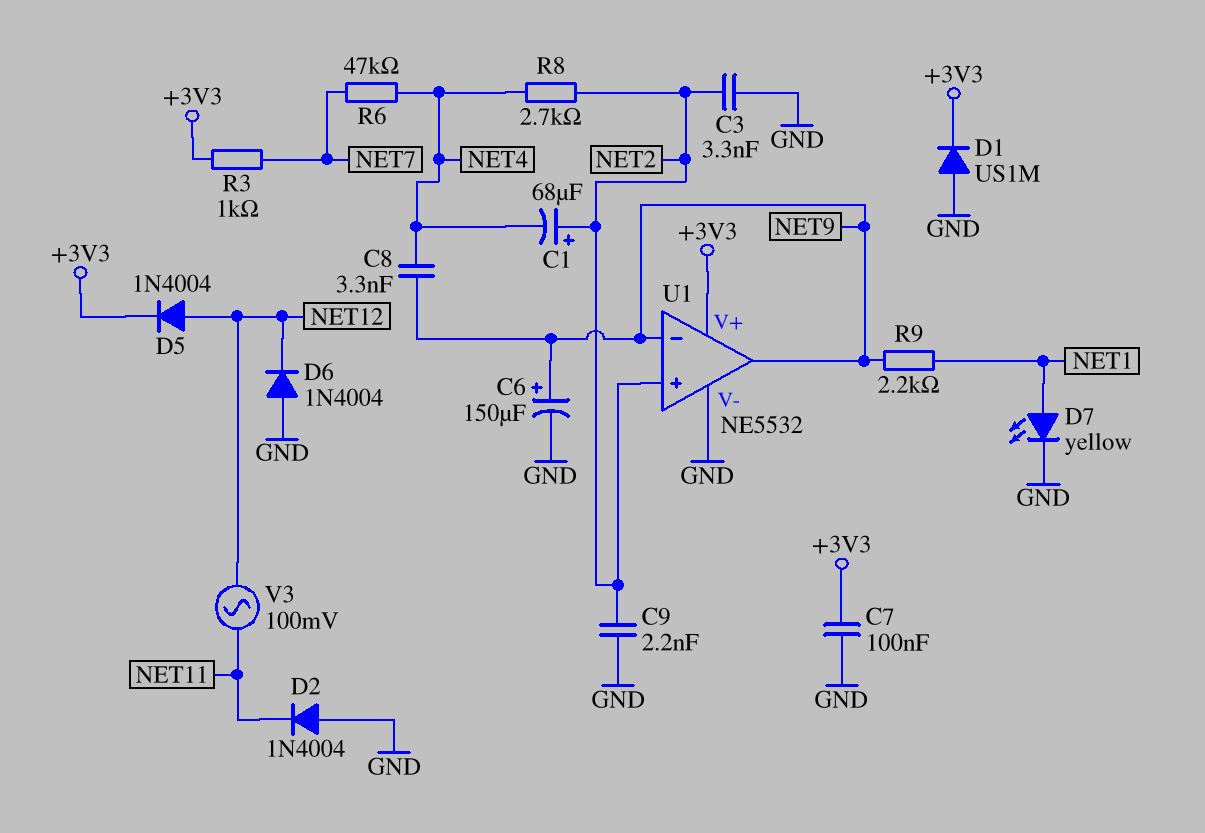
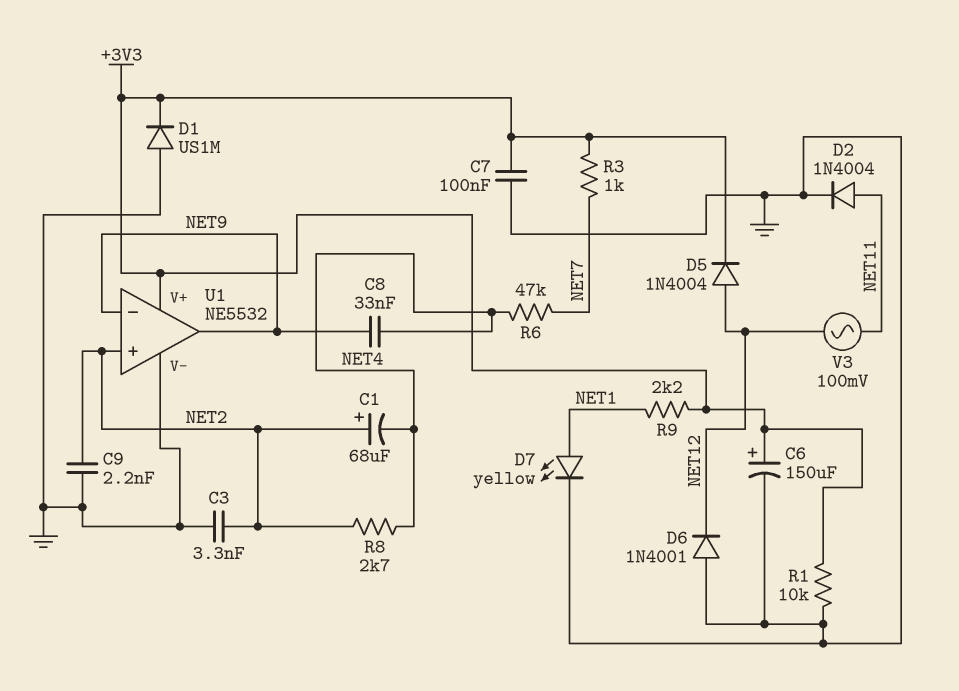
C6: 150uF (plus NET9, minus GND) -> 150uF (plus +3V3, minus GND)
C8: 3.3nF (NET4, NET9) -> 33nF (NET4, NET9)
D2: diode 1N4004 (A GND, K NET11) -> diode 1N4004 (A NET11, K GND)
D6: diode 1N4004 (A GND, K NET12) -> diode 1N4001 (A GND, K NET12)
R1: none -> 10k (+3V3, GND)
R9: 2.2k (NET1, NET9) -> 2.2k (+3V3, NET1)

